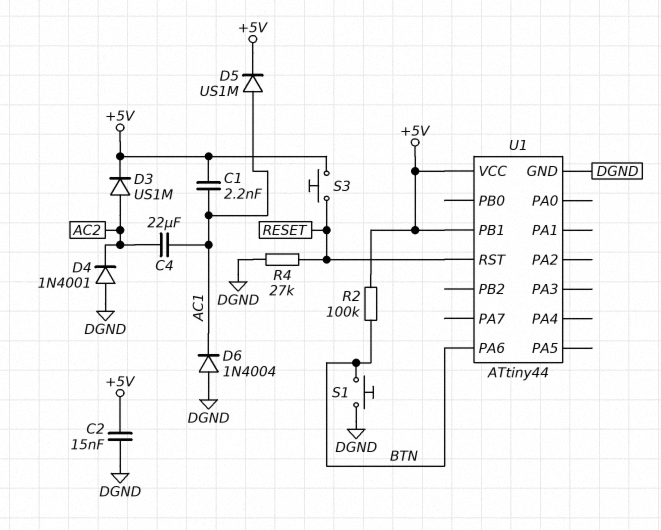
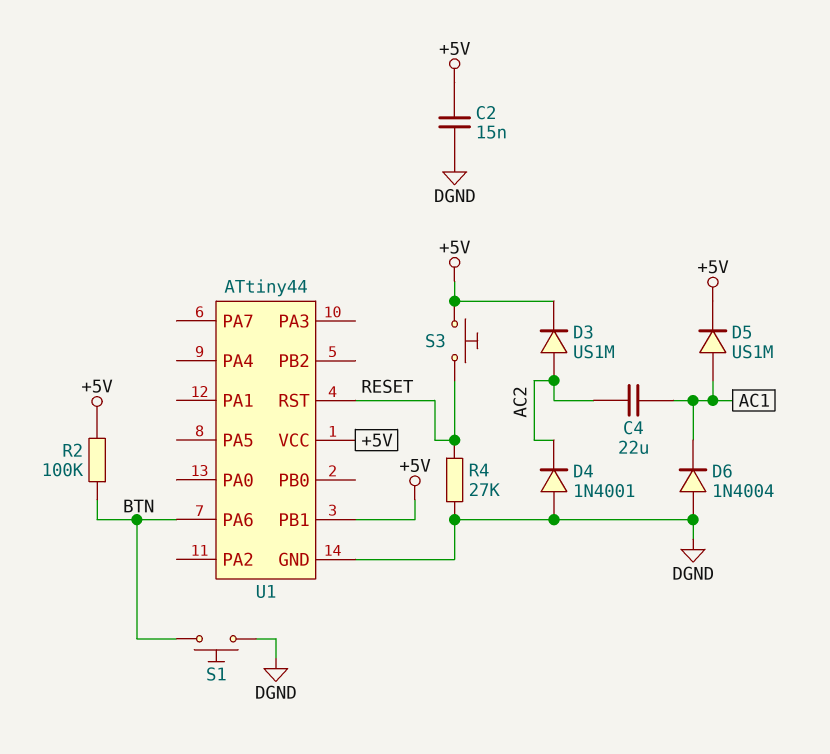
C1: 2.2nF (+5V, AC1) -> none

